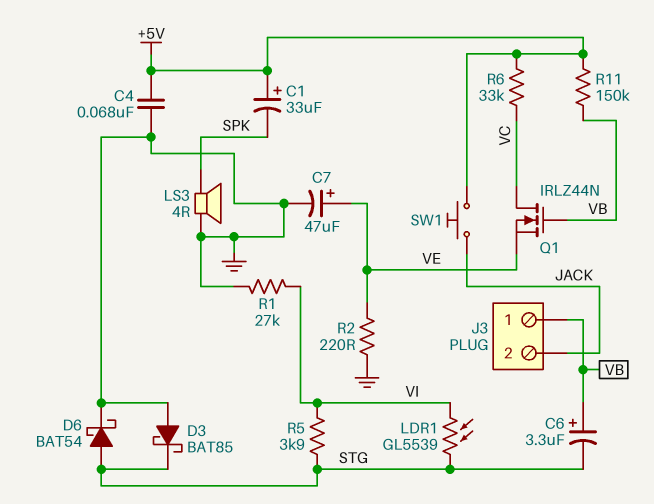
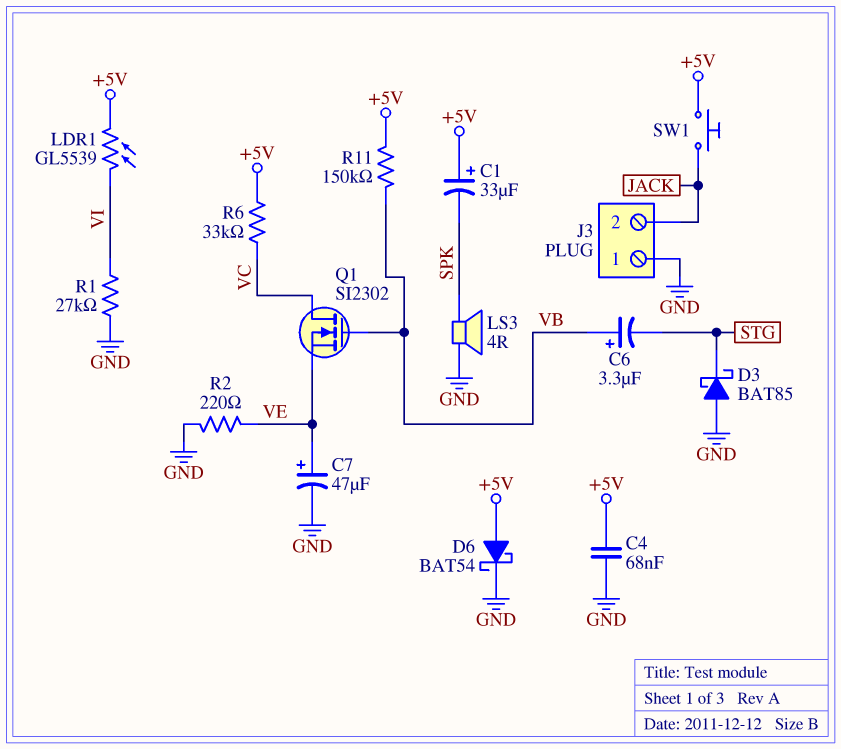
D6: schottky BAT54 (A STG, K GND) -> schottky BAT54 (A +5V, K GND)
J3 pin 1: VB -> GND
LDR1: GL5539 (STG, VI) -> GL5539 (+5V, VI)
Q1: NMOS IRLZ44N (G VB, D VC, S VE) -> NMOS SI2302 (G VB, D VC, S VE)
R5: 3.9k (STG, VI) -> none

